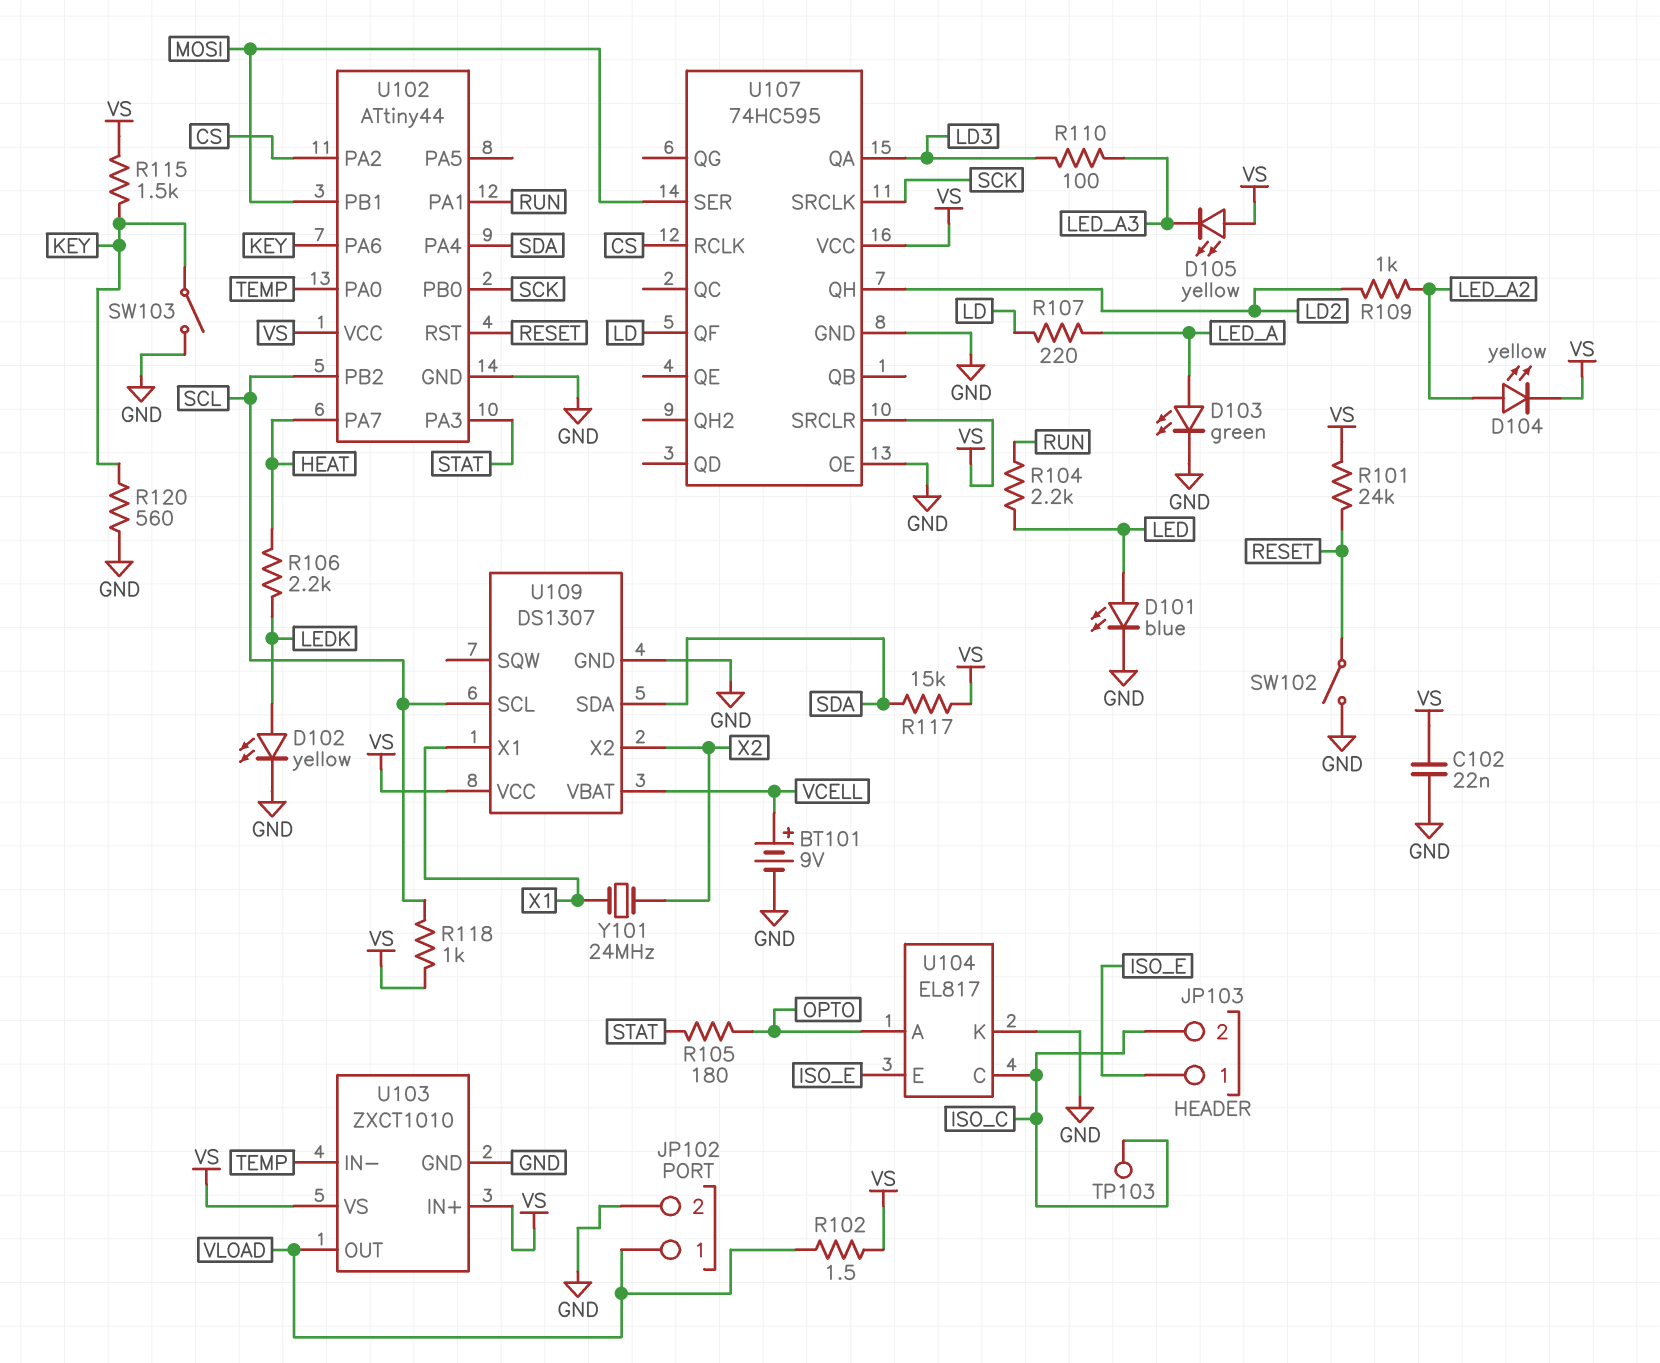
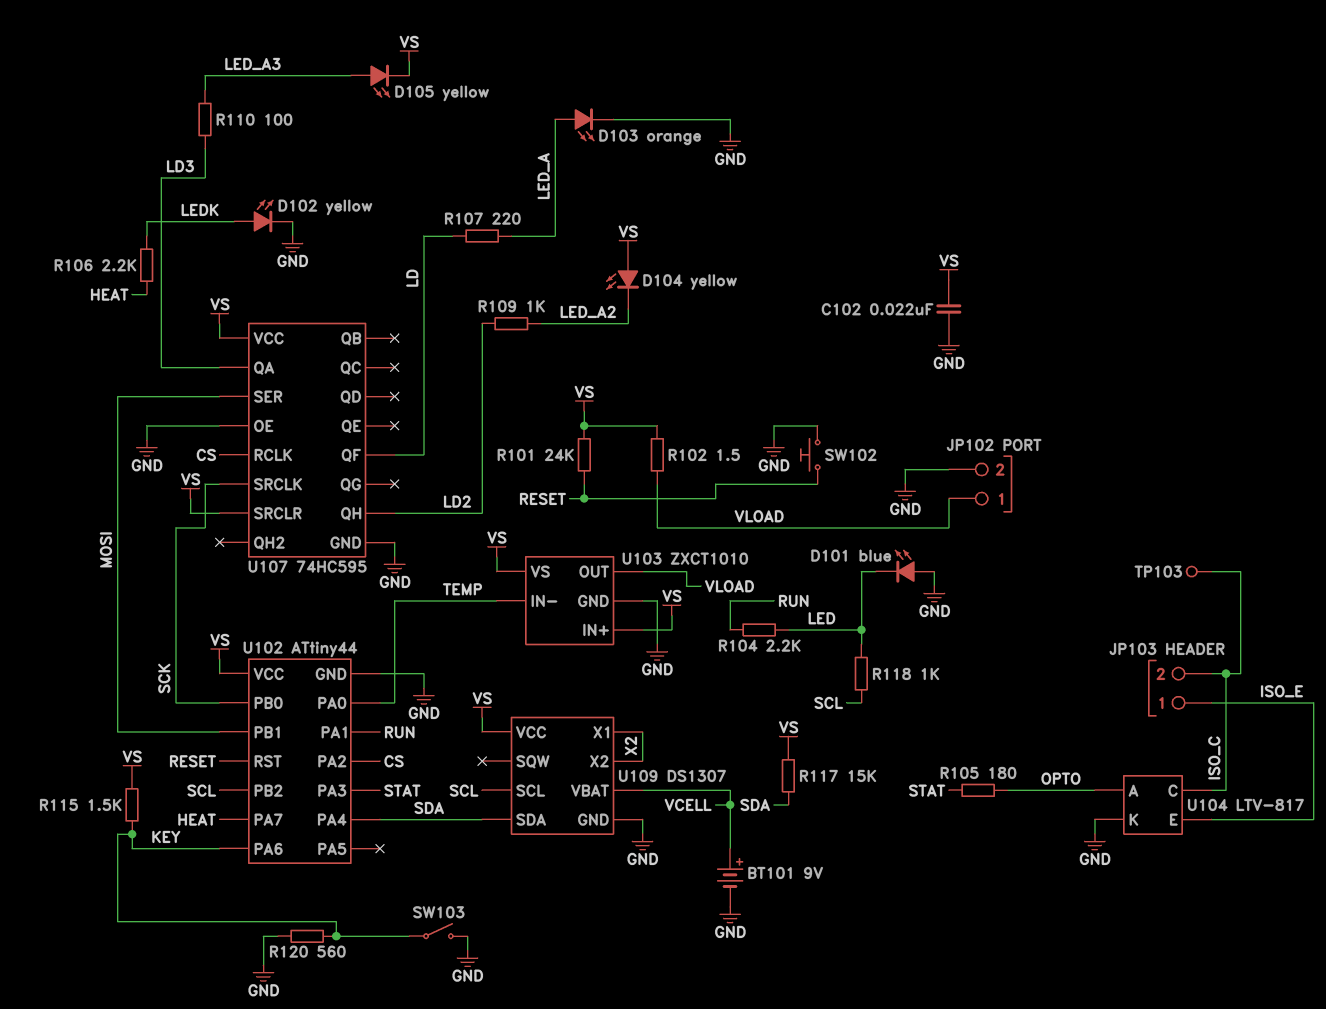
D101: LED blue (A LED, K GND) -> LED blue (A GND, K LED)
D103: LED green (A LED_A, K GND) -> LED orange (A LED_A, K GND)
D104: LED yellow (A LED_A2, K VS) -> LED yellow (A VS, K LED_A2)
D105: LED yellow (A VS, K LED_A3) -> LED yellow (A LED_A3, K VS)
R118: 1k (SCL, VS) -> 1k (LED, SCL)
SW102: switch (GND, RESET) -> button (GND, RESET)
U104: EL817 -> LTV-817
U109 pin X1: X1 -> X2
Y101: 24MHz (X1, X2) -> none

